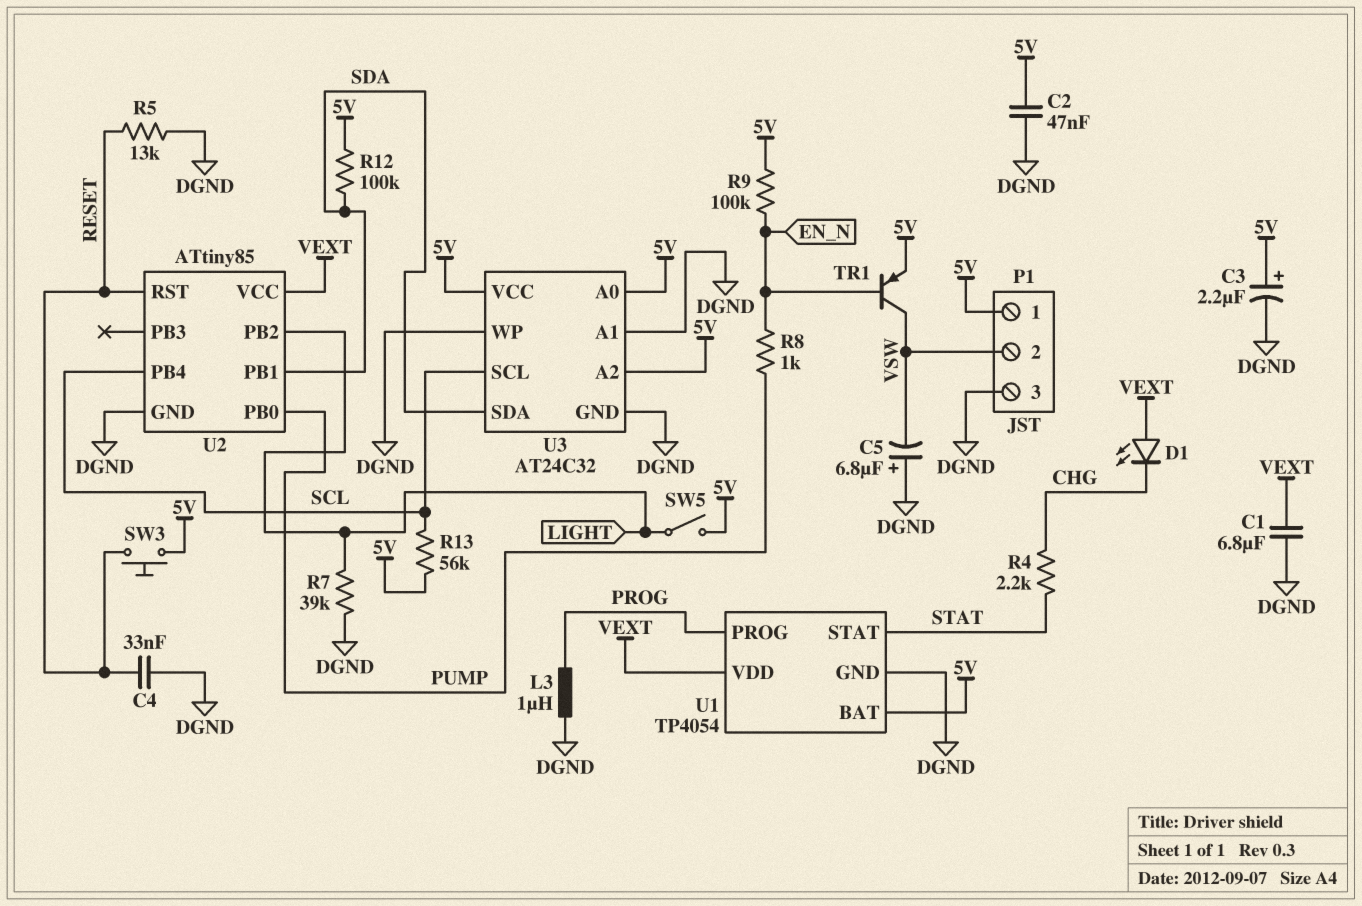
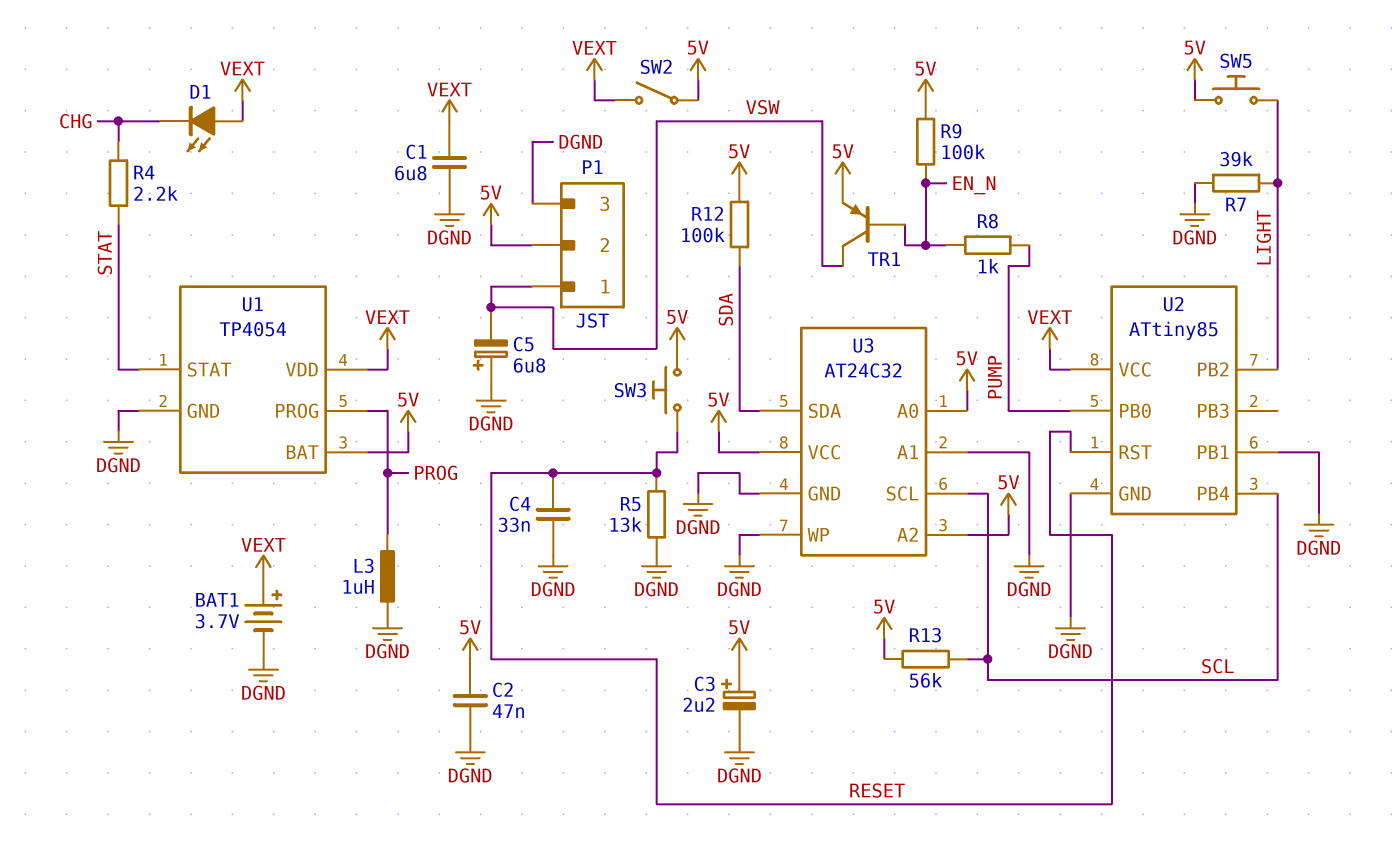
BAT1: none -> 3.7V (plus VEXT, minus DGND)
P1 pin 1: 5V -> VSW
P1 pin 2: VSW -> 5V
SW2: none -> switch (5V, VEXT)
SW5: switch (5V, LIGHT) -> button (5V, LIGHT)
U2 pin PB1: SDA -> DGND

